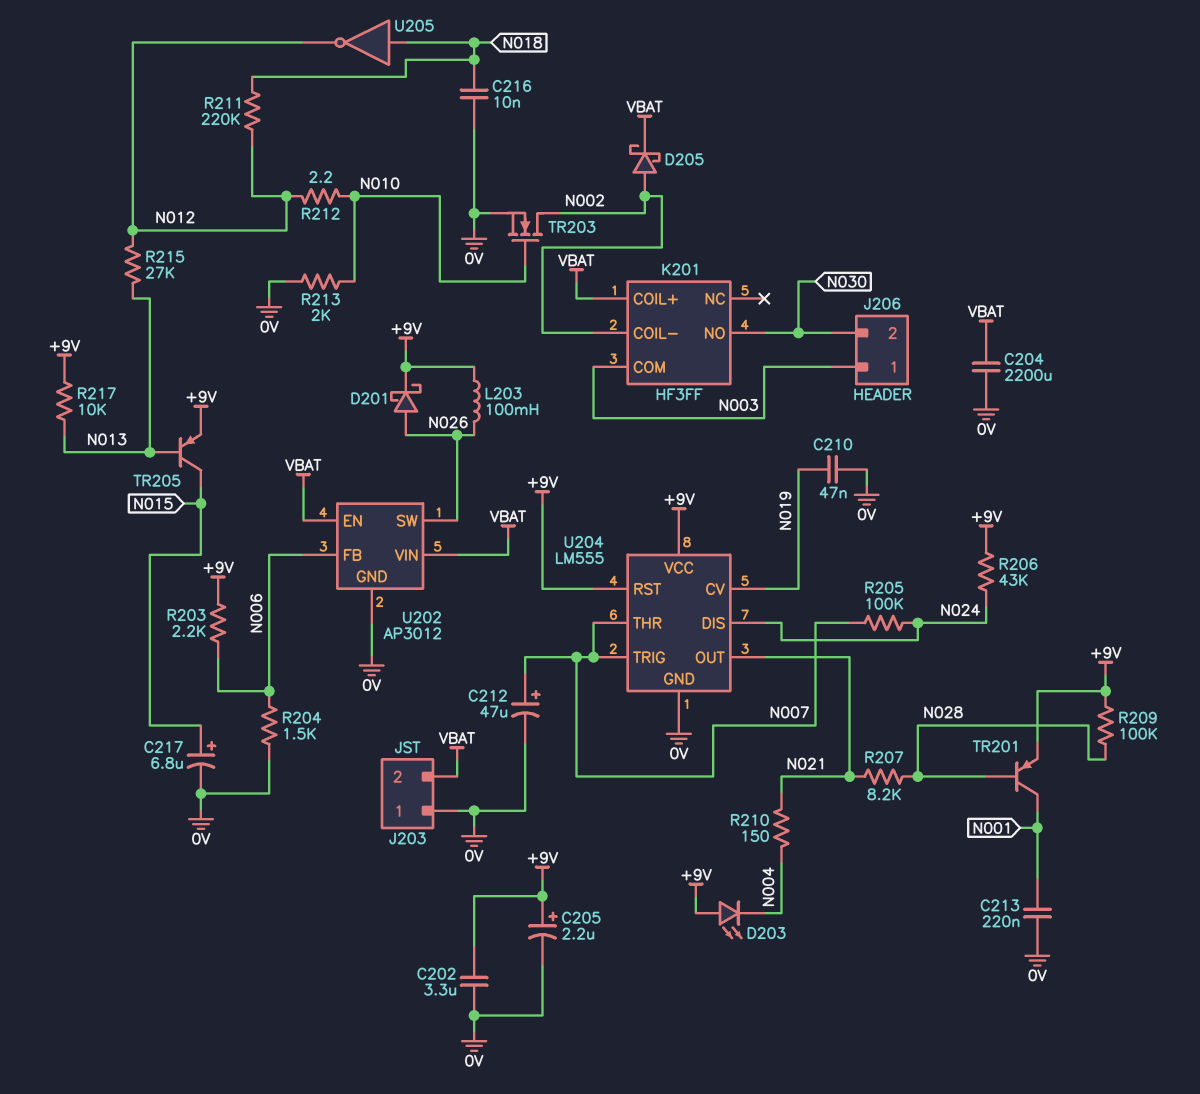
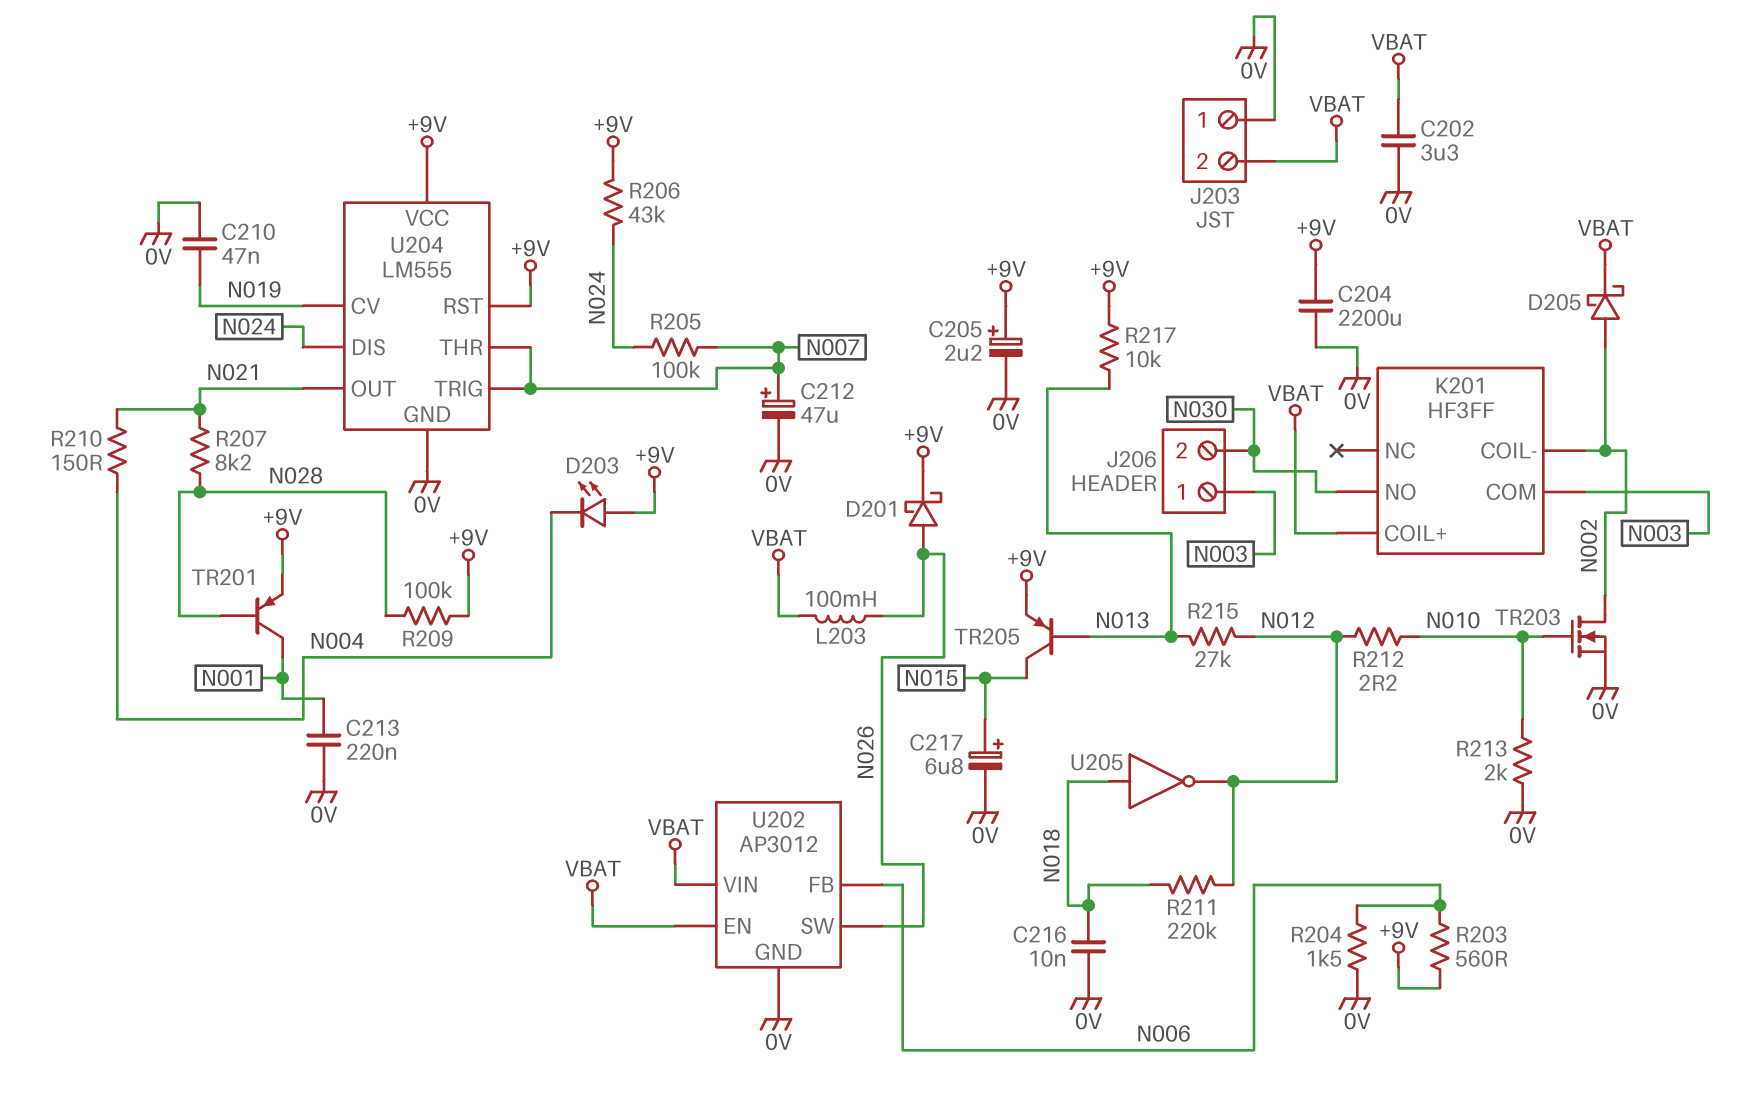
C202: 3.3uF (+9V, 0V) -> 3.3uF (0V, VBAT)
C204: 2200uF (0V, VBAT) -> 2200uF (+9V, 0V)
L203: 100mH (+9V, N026) -> 100mH (N026, VBAT)
R203: 2.2k (+9V, N006) -> 560 (+9V, N006)

